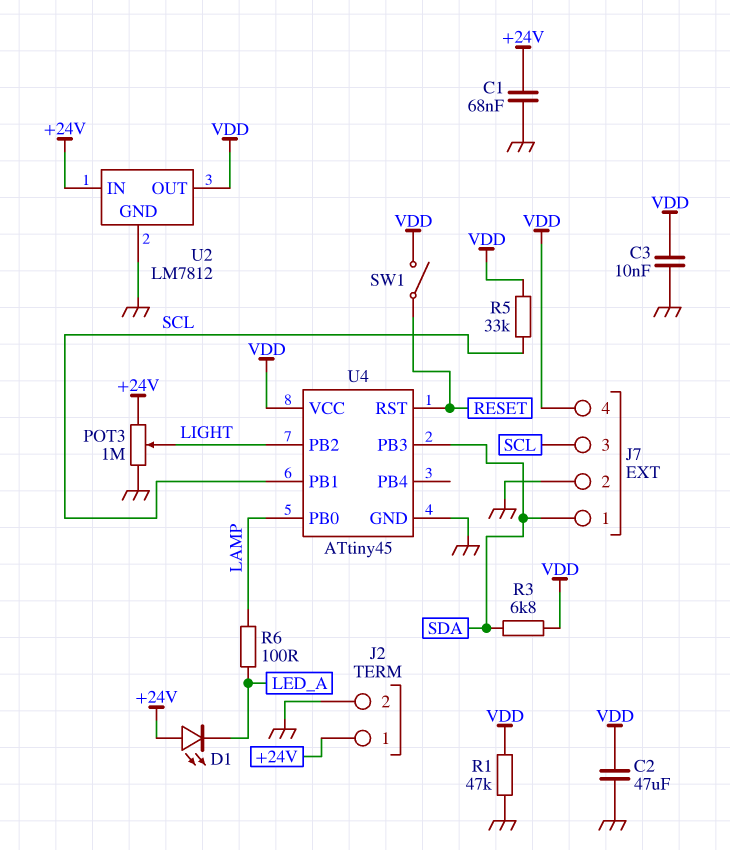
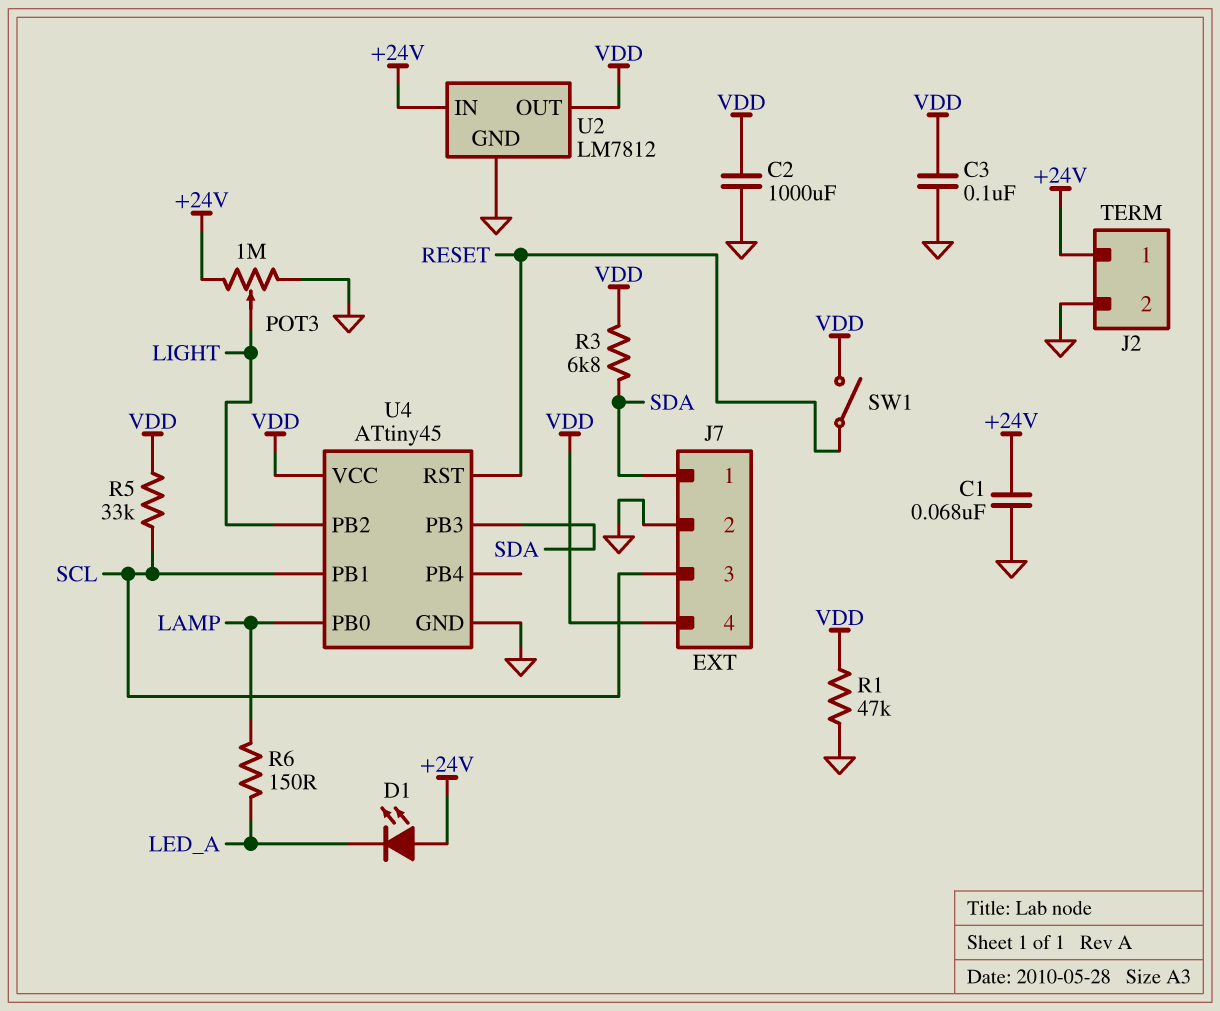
C2: 47uF (GND, VDD) -> 1000uF (GND, VDD)
C3: 10nF (GND, VDD) -> 100nF (GND, VDD)
R6: 100 (LAMP, LED_A) -> 150 (LAMP, LED_A)

